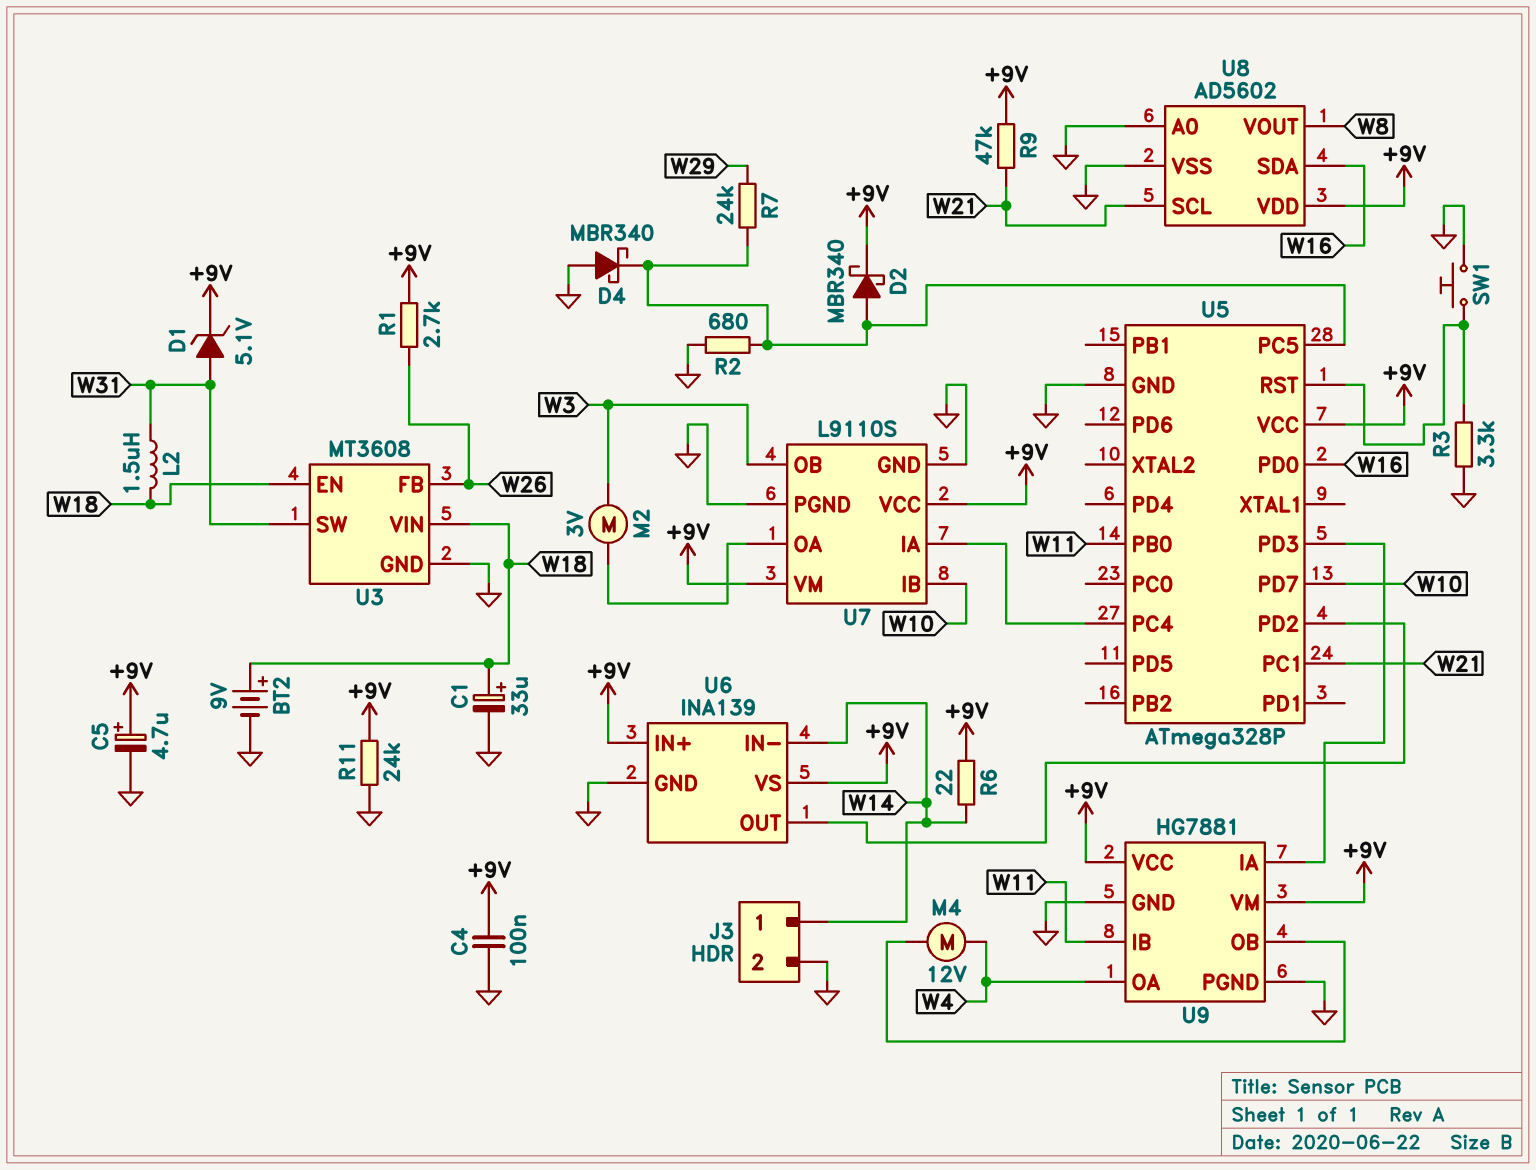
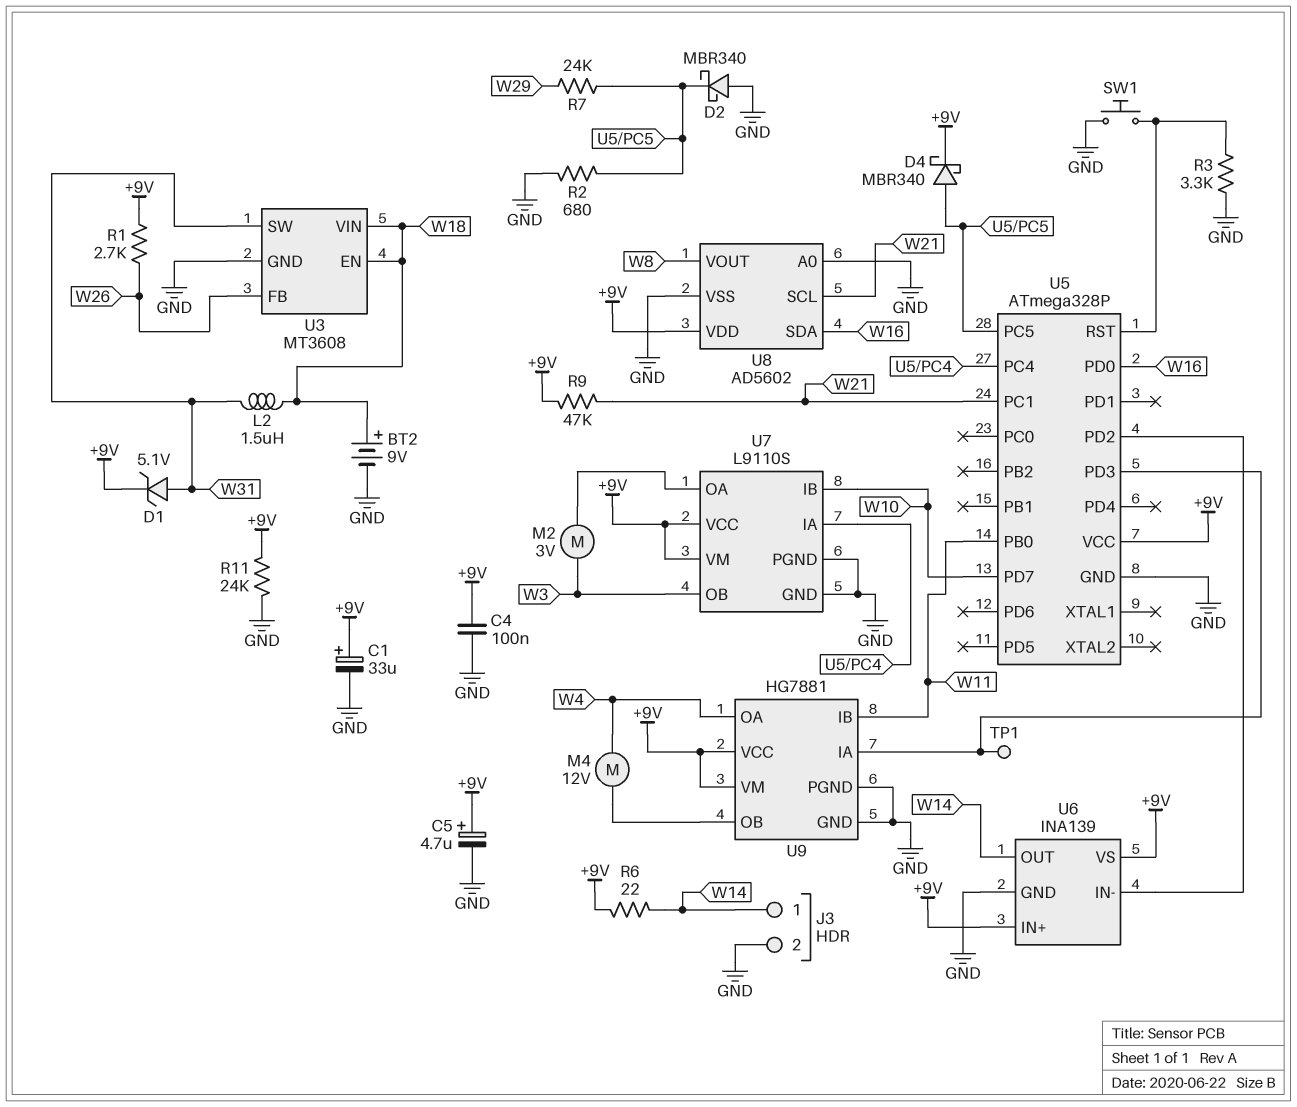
C1: 33uF (plus W18, minus GND) -> 33uF (plus +9V, minus GND)
D2: schottky MBR340 (A U5/PC5, K +9V) -> schottky MBR340 (A GND, K U5/PC5)
D4: schottky MBR340 (A GND, K U5/PC5) -> schottky MBR340 (A U5/PC5, K +9V)
TP1: none -> test point (U5/PD3)
U6 pin IN-: W14 -> U5/PD2
U6 pin OUT: U5/PD2 -> W14

